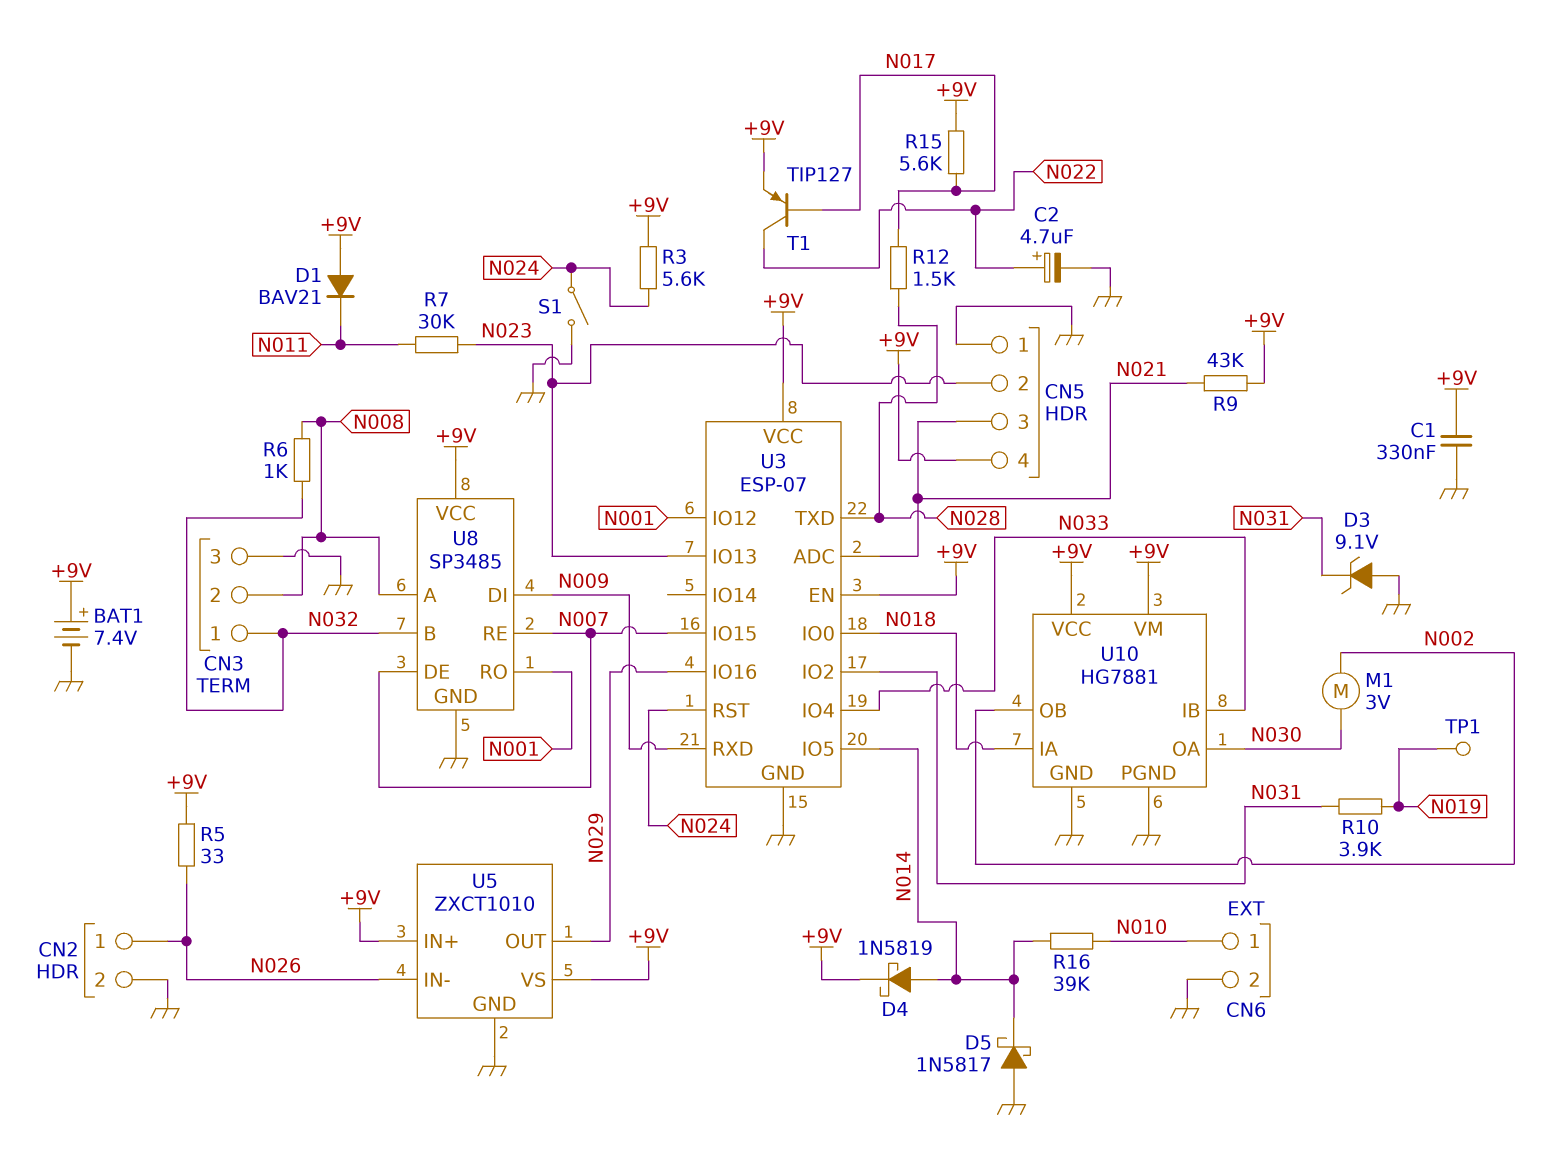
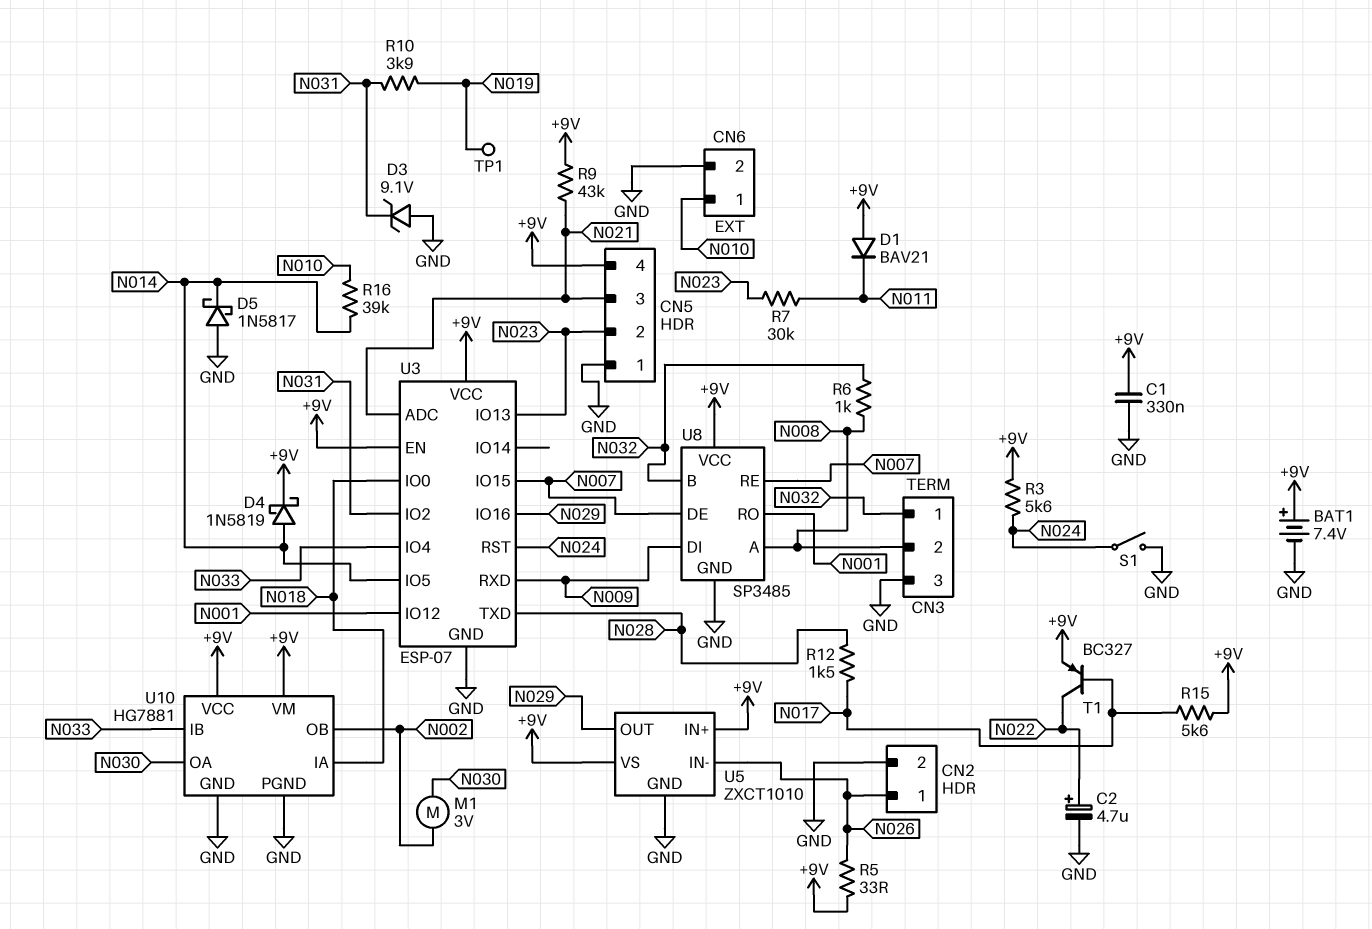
T1: PNP TIP127 (B N017, C N022, E +9V) -> PNP BC327 (B N017, C N022, E +9V)

